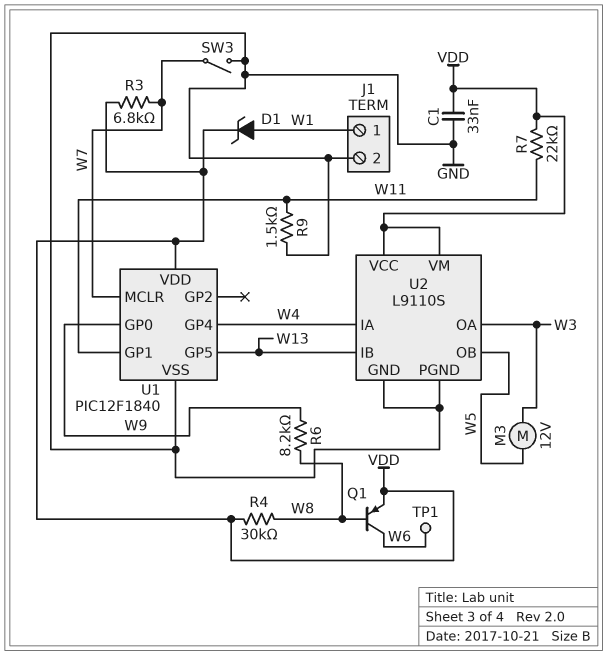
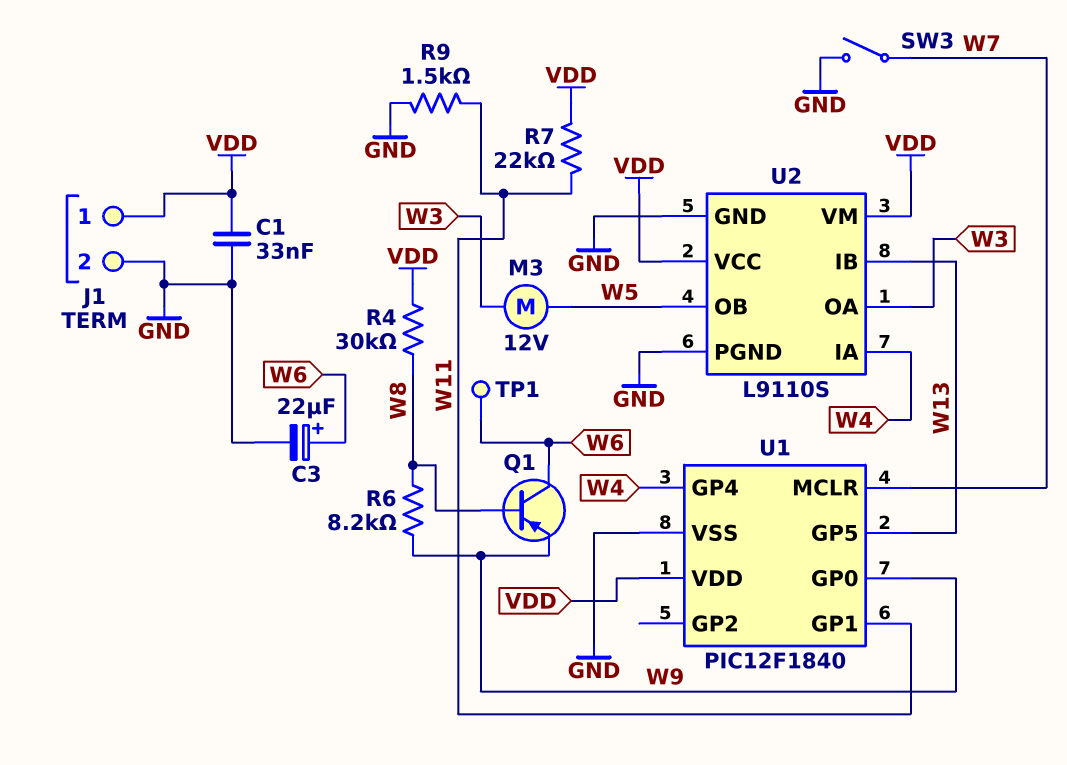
C3: none -> 22uF (plus W6, minus GND)
D1: zener (A W1, K VDD) -> none
J1 pin 1: W1 -> VDD
Q1: PNP (B W8, C W6, E VDD) -> PNP (B W8, C W6, E W9)
R3: 6.8k (VDD, W7) -> none

